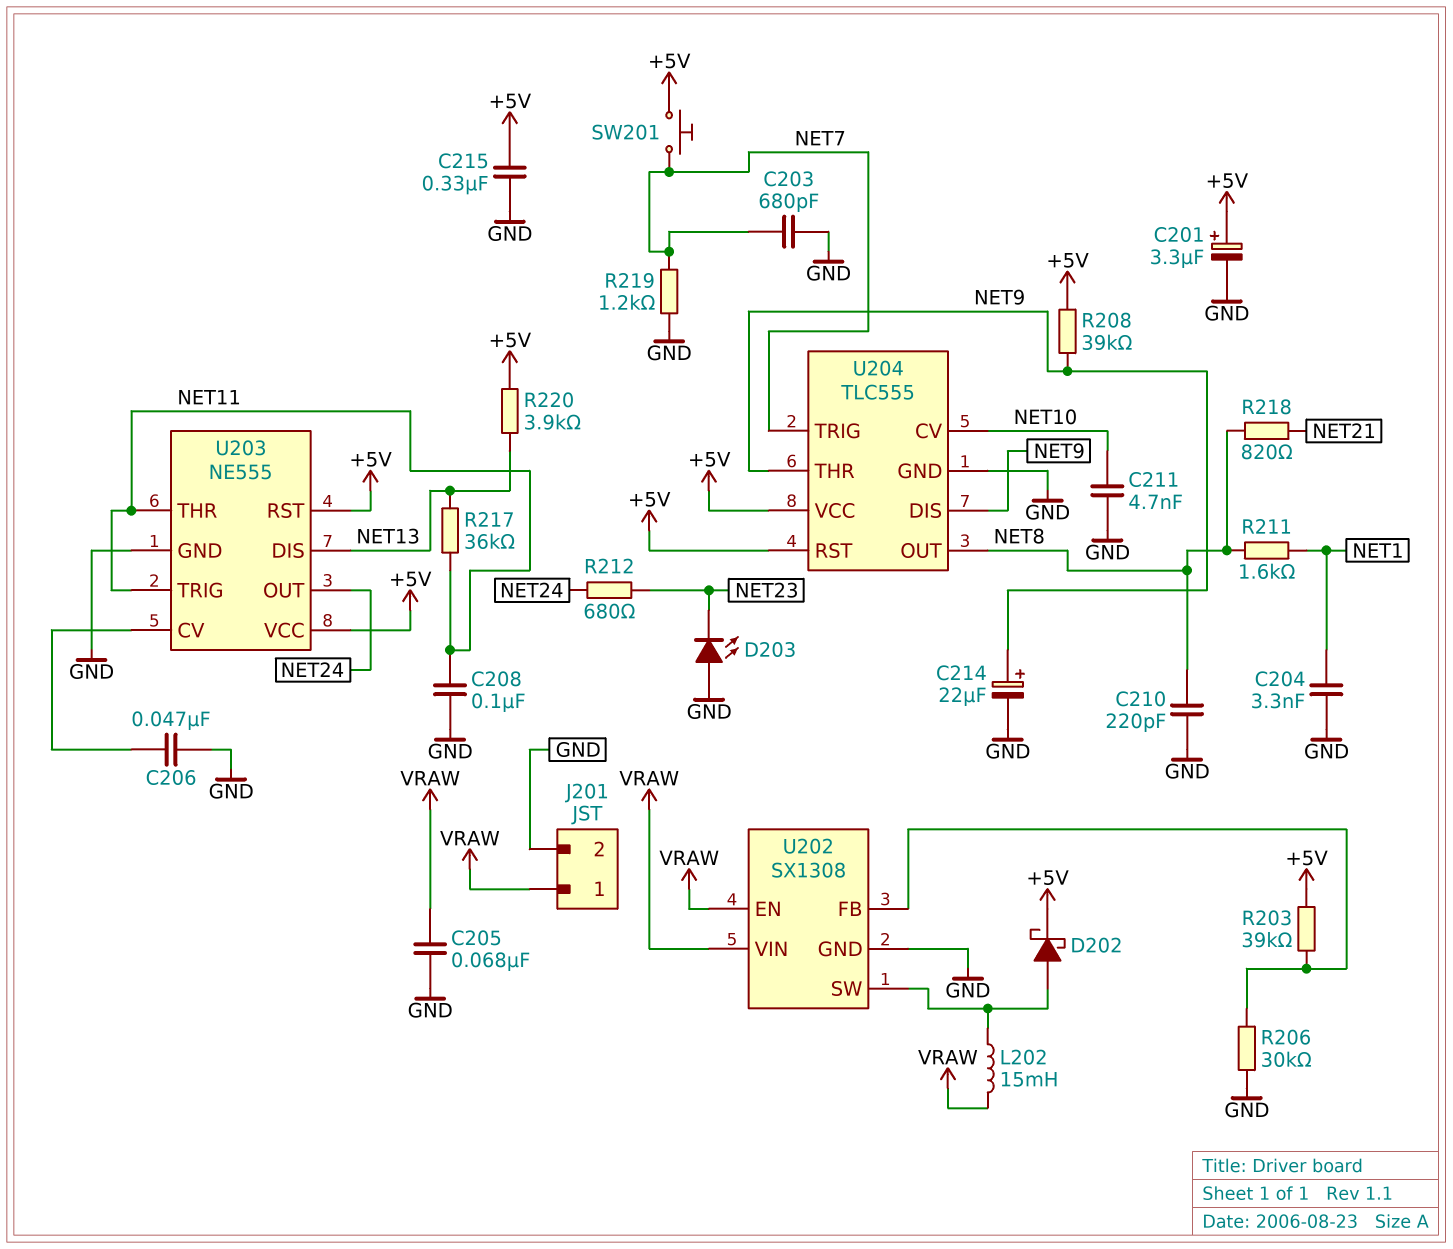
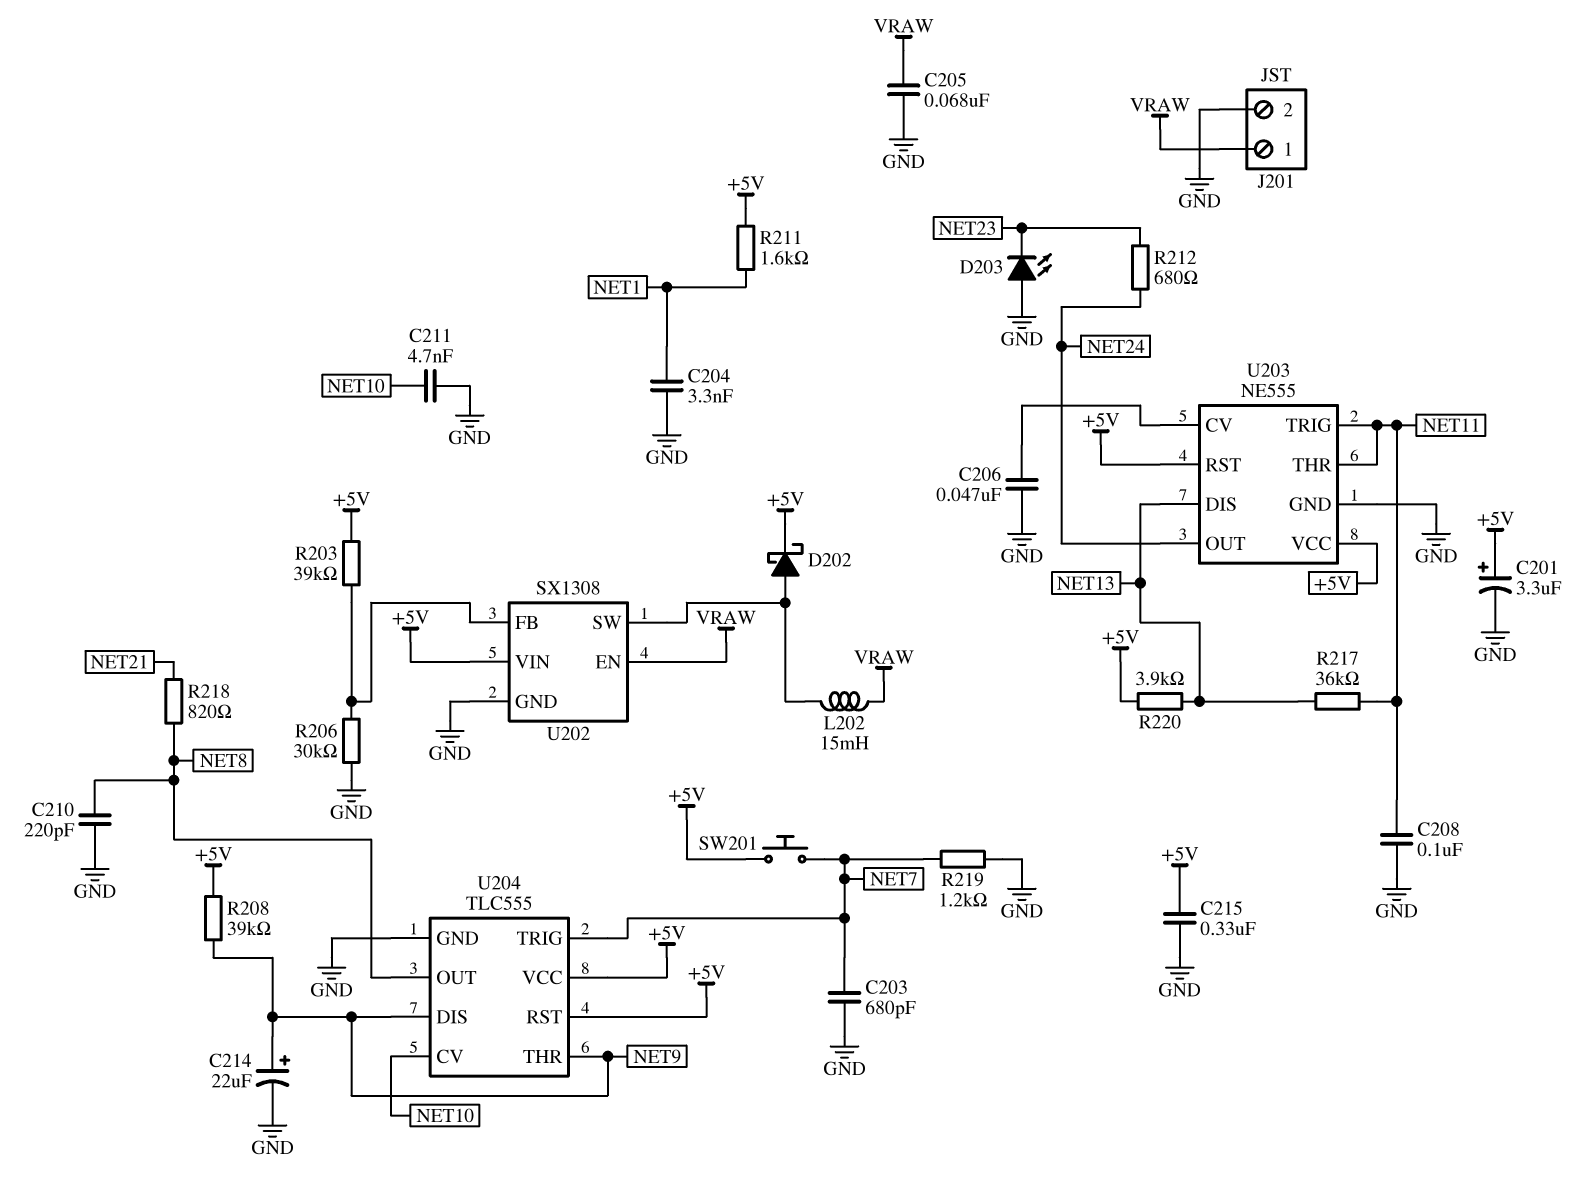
R211: 1.6k (NET1, NET8) -> 1.6k (+5V, NET1)
U202 pin VIN: VRAW -> +5V

